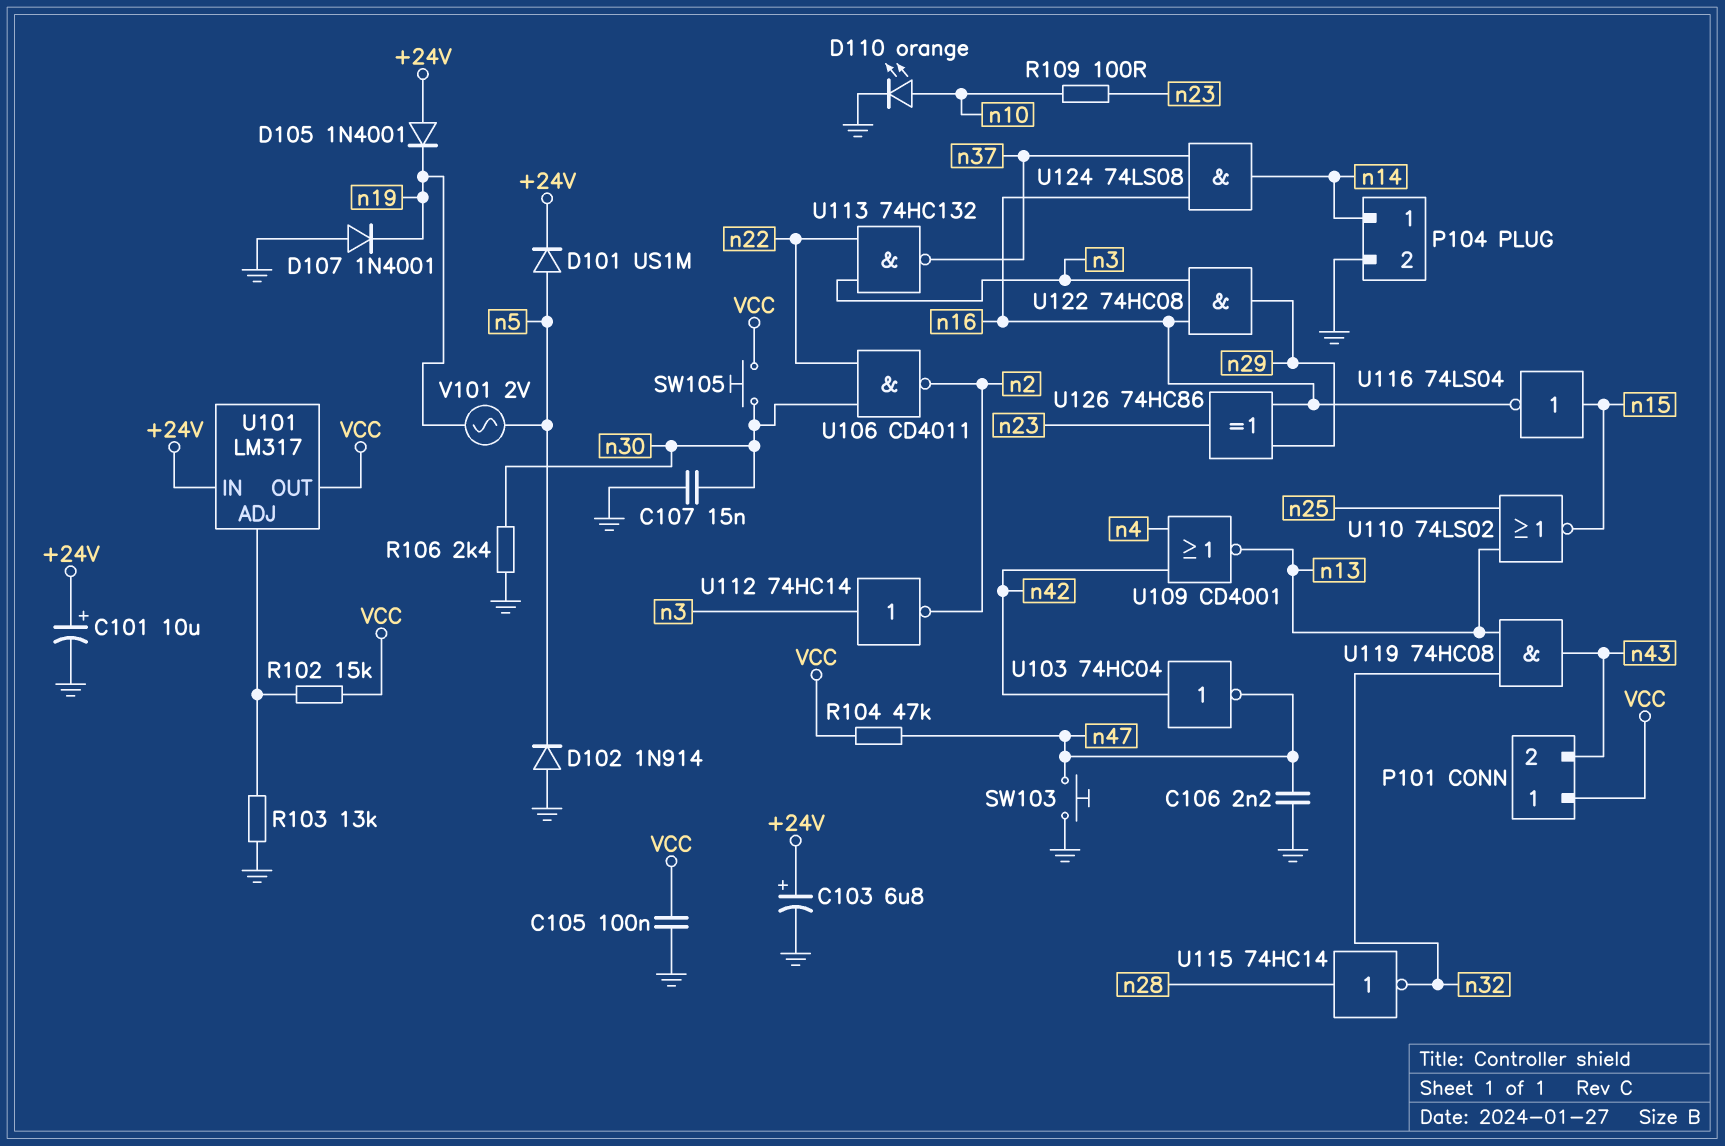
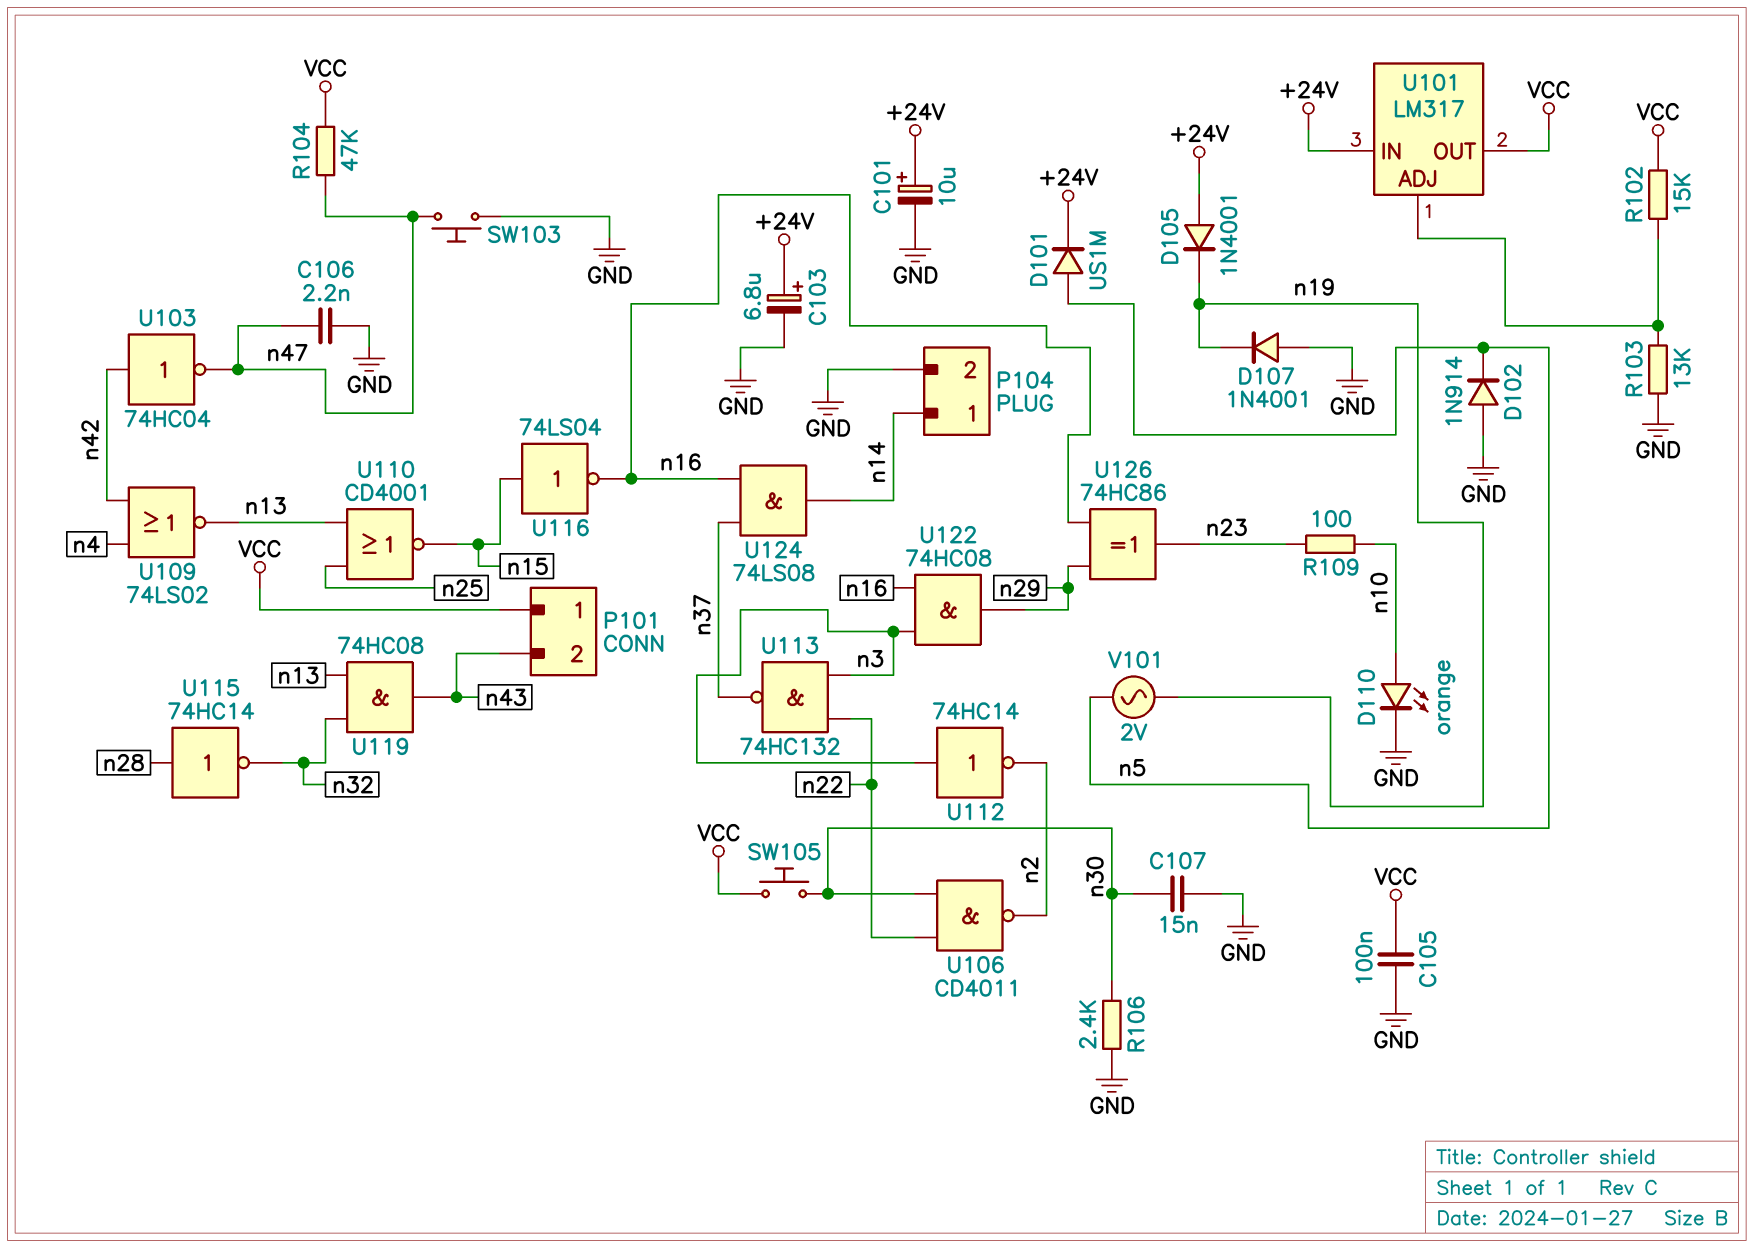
U109: NOR CD4001 (in n4, in n42, out n13) -> NOR 74LS02 (in n4, in n42, out n13)
U110: NOR 74LS02 (in n13, in n25, out n15) -> NOR CD4001 (in n13, in n25, out n15)

